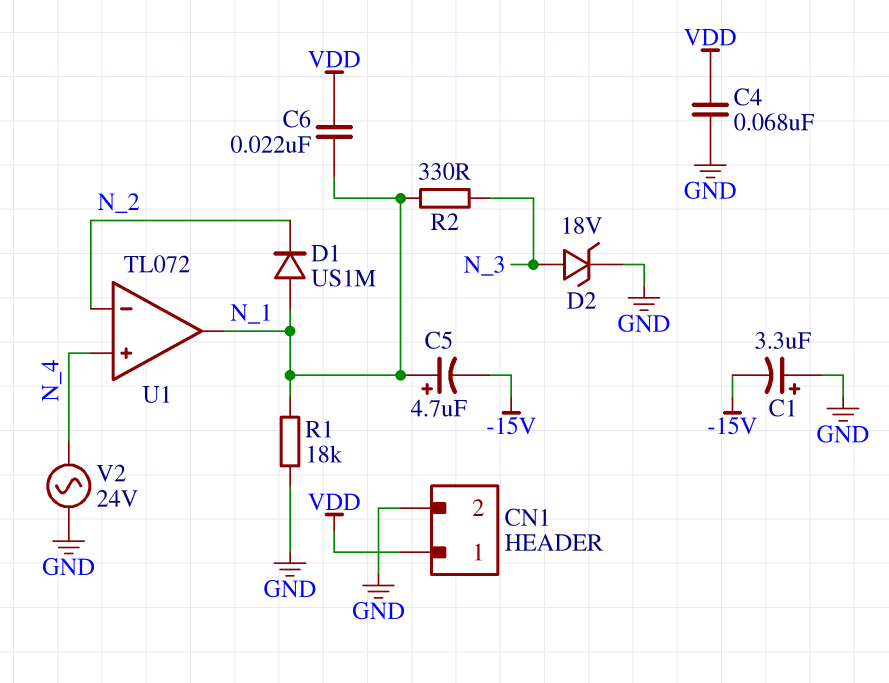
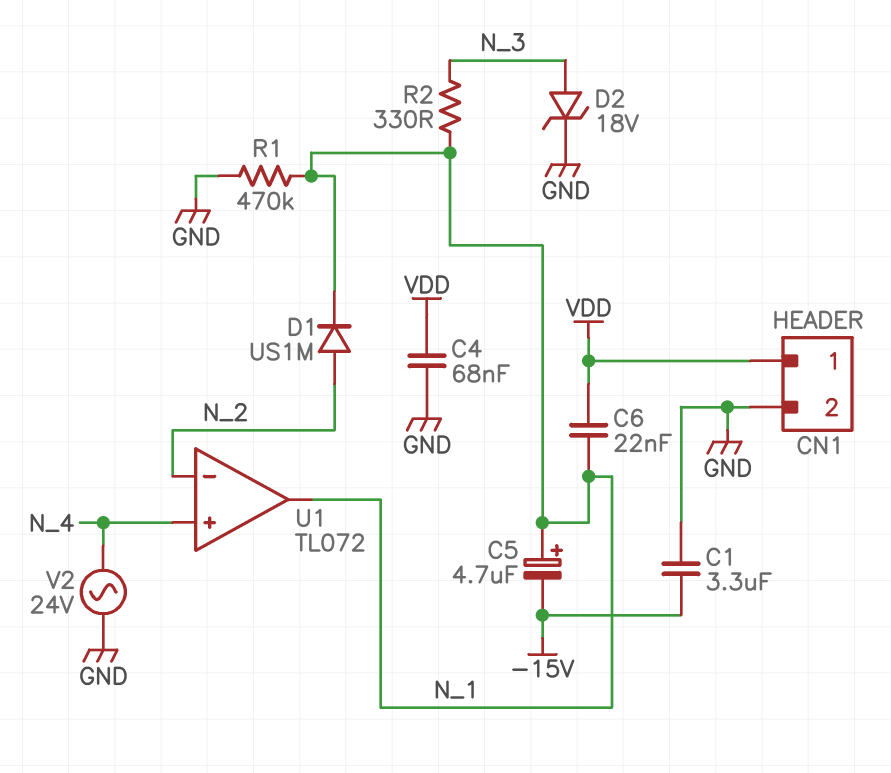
C1: 3.3uF (plus GND, minus -15V) -> 3.3uF (-15V, GND)
D1: diode US1M (A N_1, K N_2) -> diode US1M (A N_2, K N_1)
R1: 18k (GND, N_1) -> 470k (GND, N_1)

